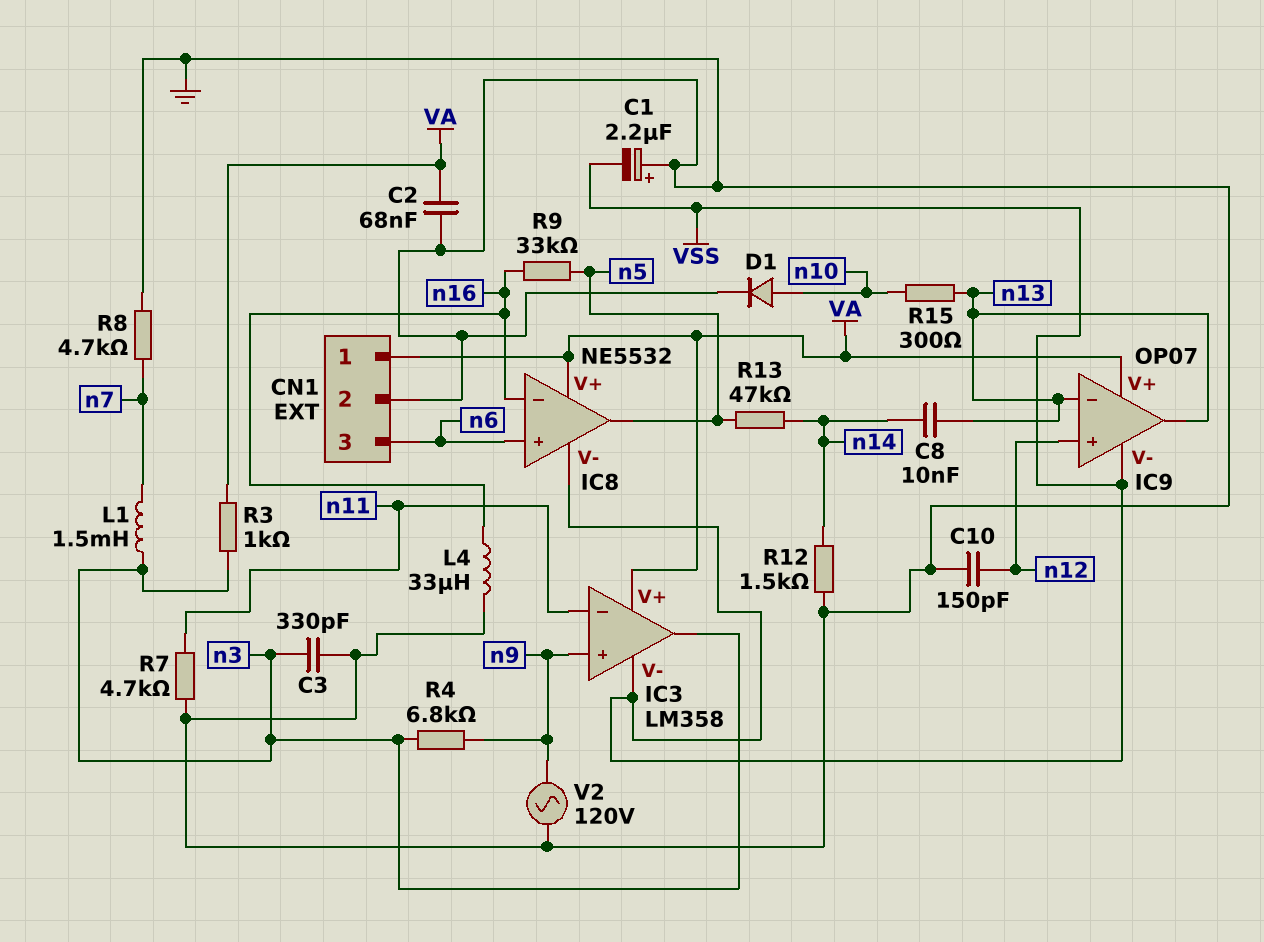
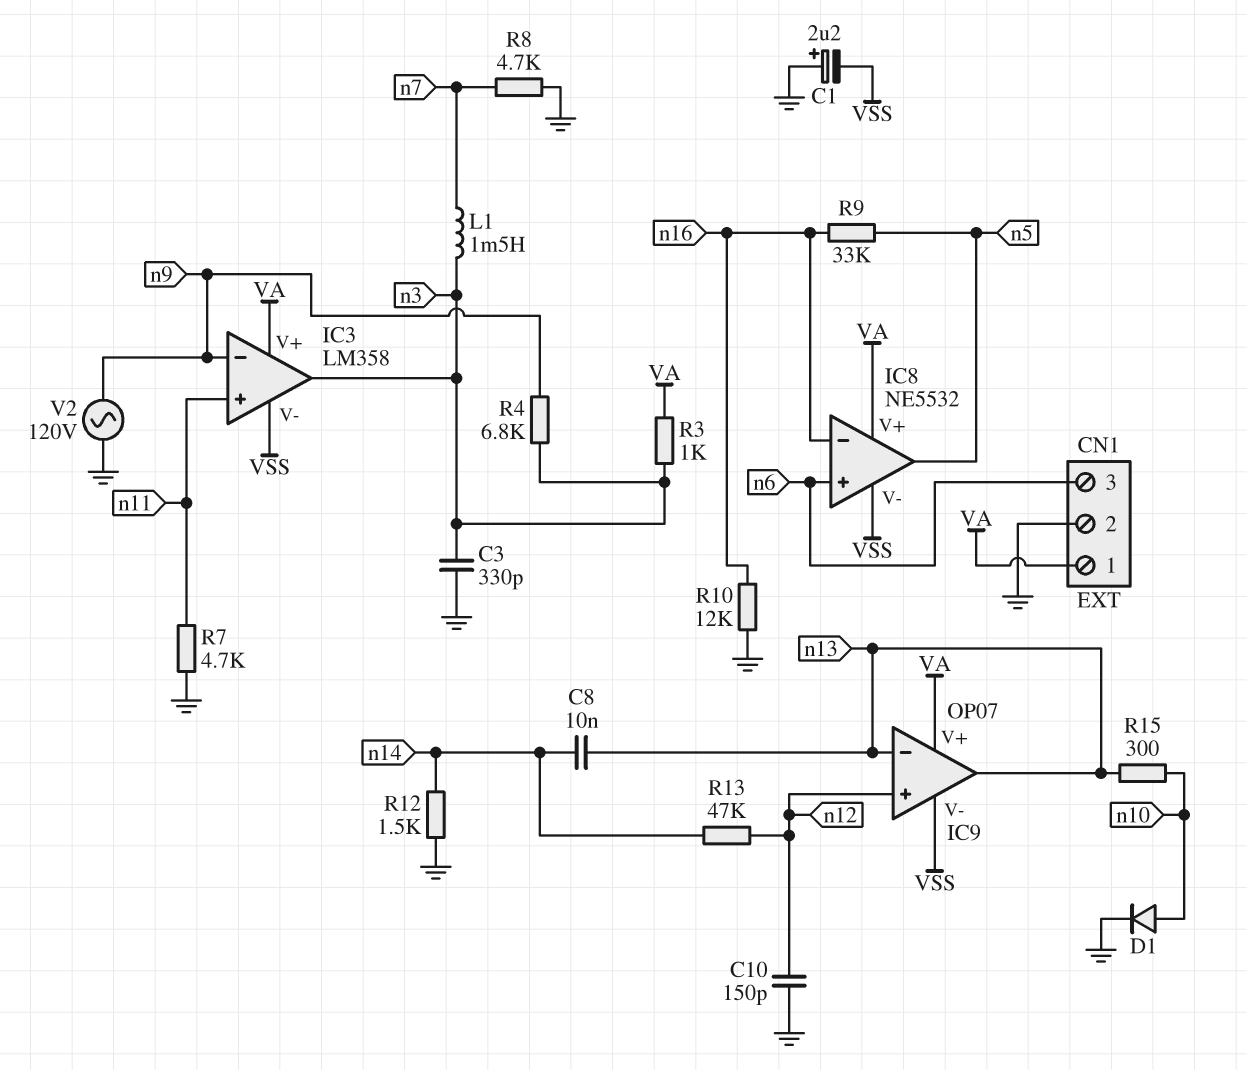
C2: 68nF (GND, VA) -> none
IC3 pin in+: n9 -> n11
IC3 pin in-: n11 -> n9
L4: 33uH (GND, n16) -> none
R10: none -> 12k (GND, n16)
R13: 47k (n5, n14) -> 47k (n12, n14)

